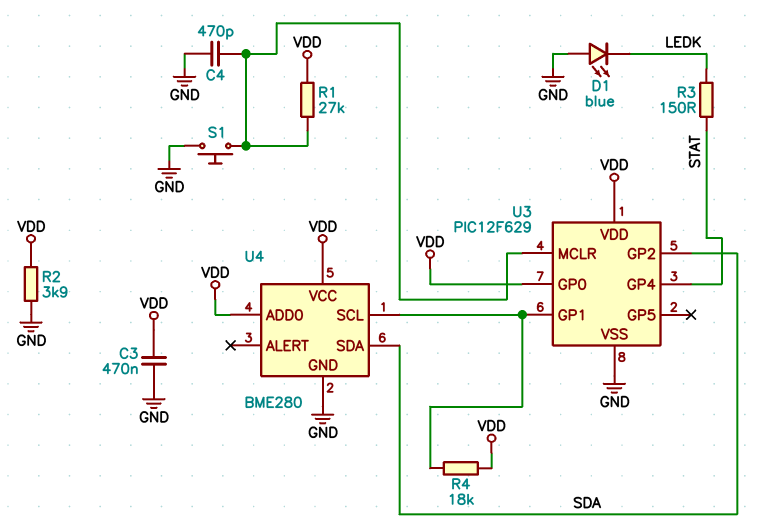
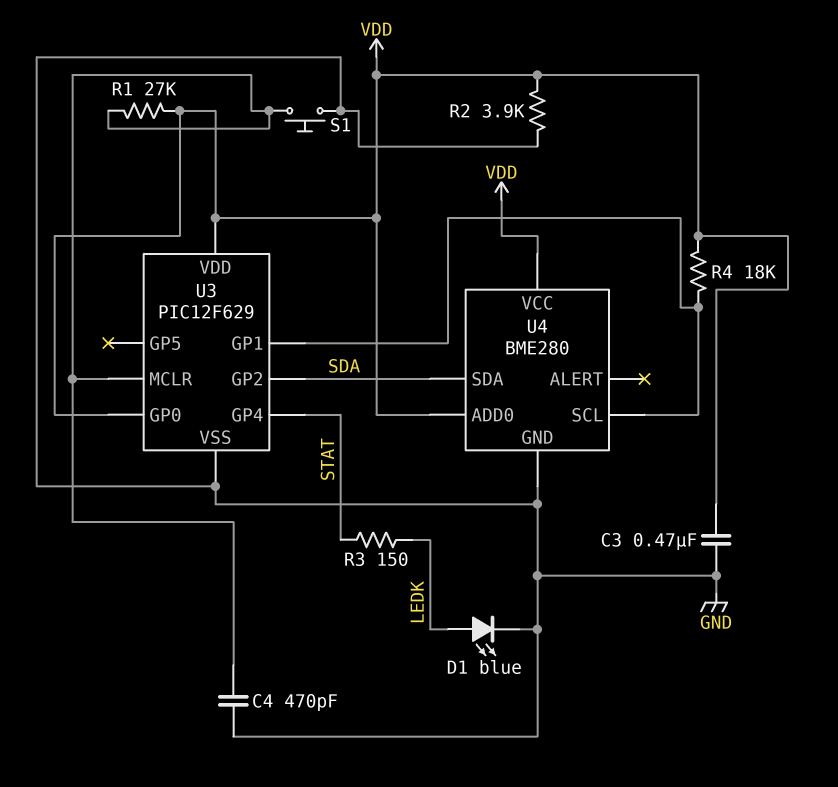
D1: LED blue (A GND, K LEDK) -> LED blue (A LEDK, K GND)

